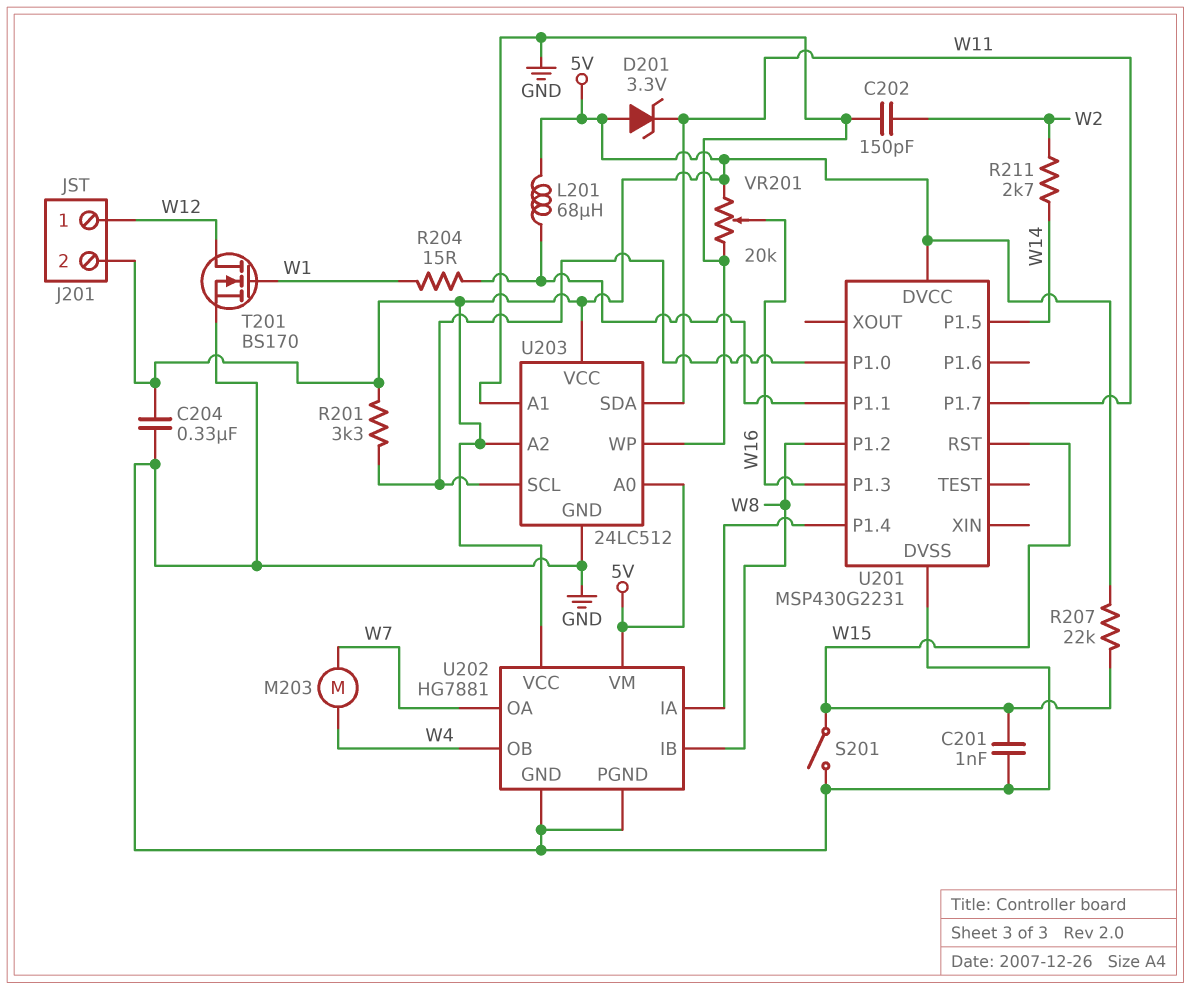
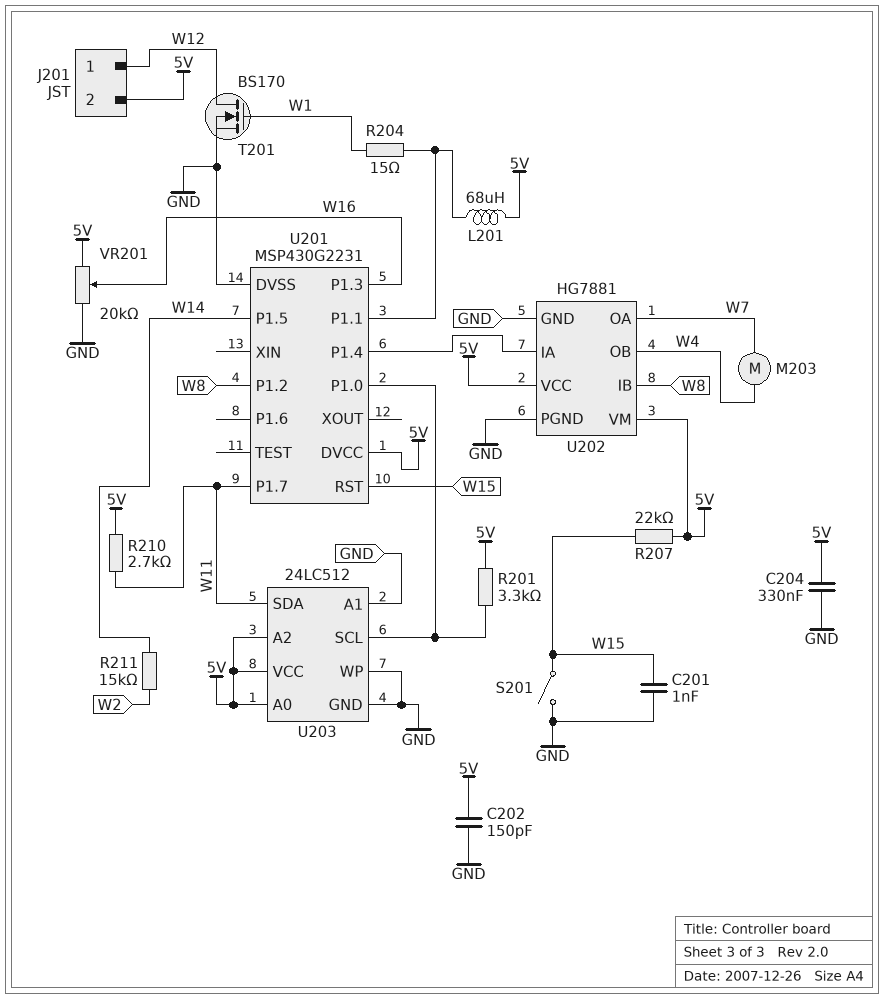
C202: 150pF (GND, W2) -> 150pF (5V, GND)
D201: zener 3.3V (A 5V, K W11) -> none
R210: none -> 2.7k (5V, W11)
R211: 2.7k (W2, W14) -> 15k (W2, W14)

